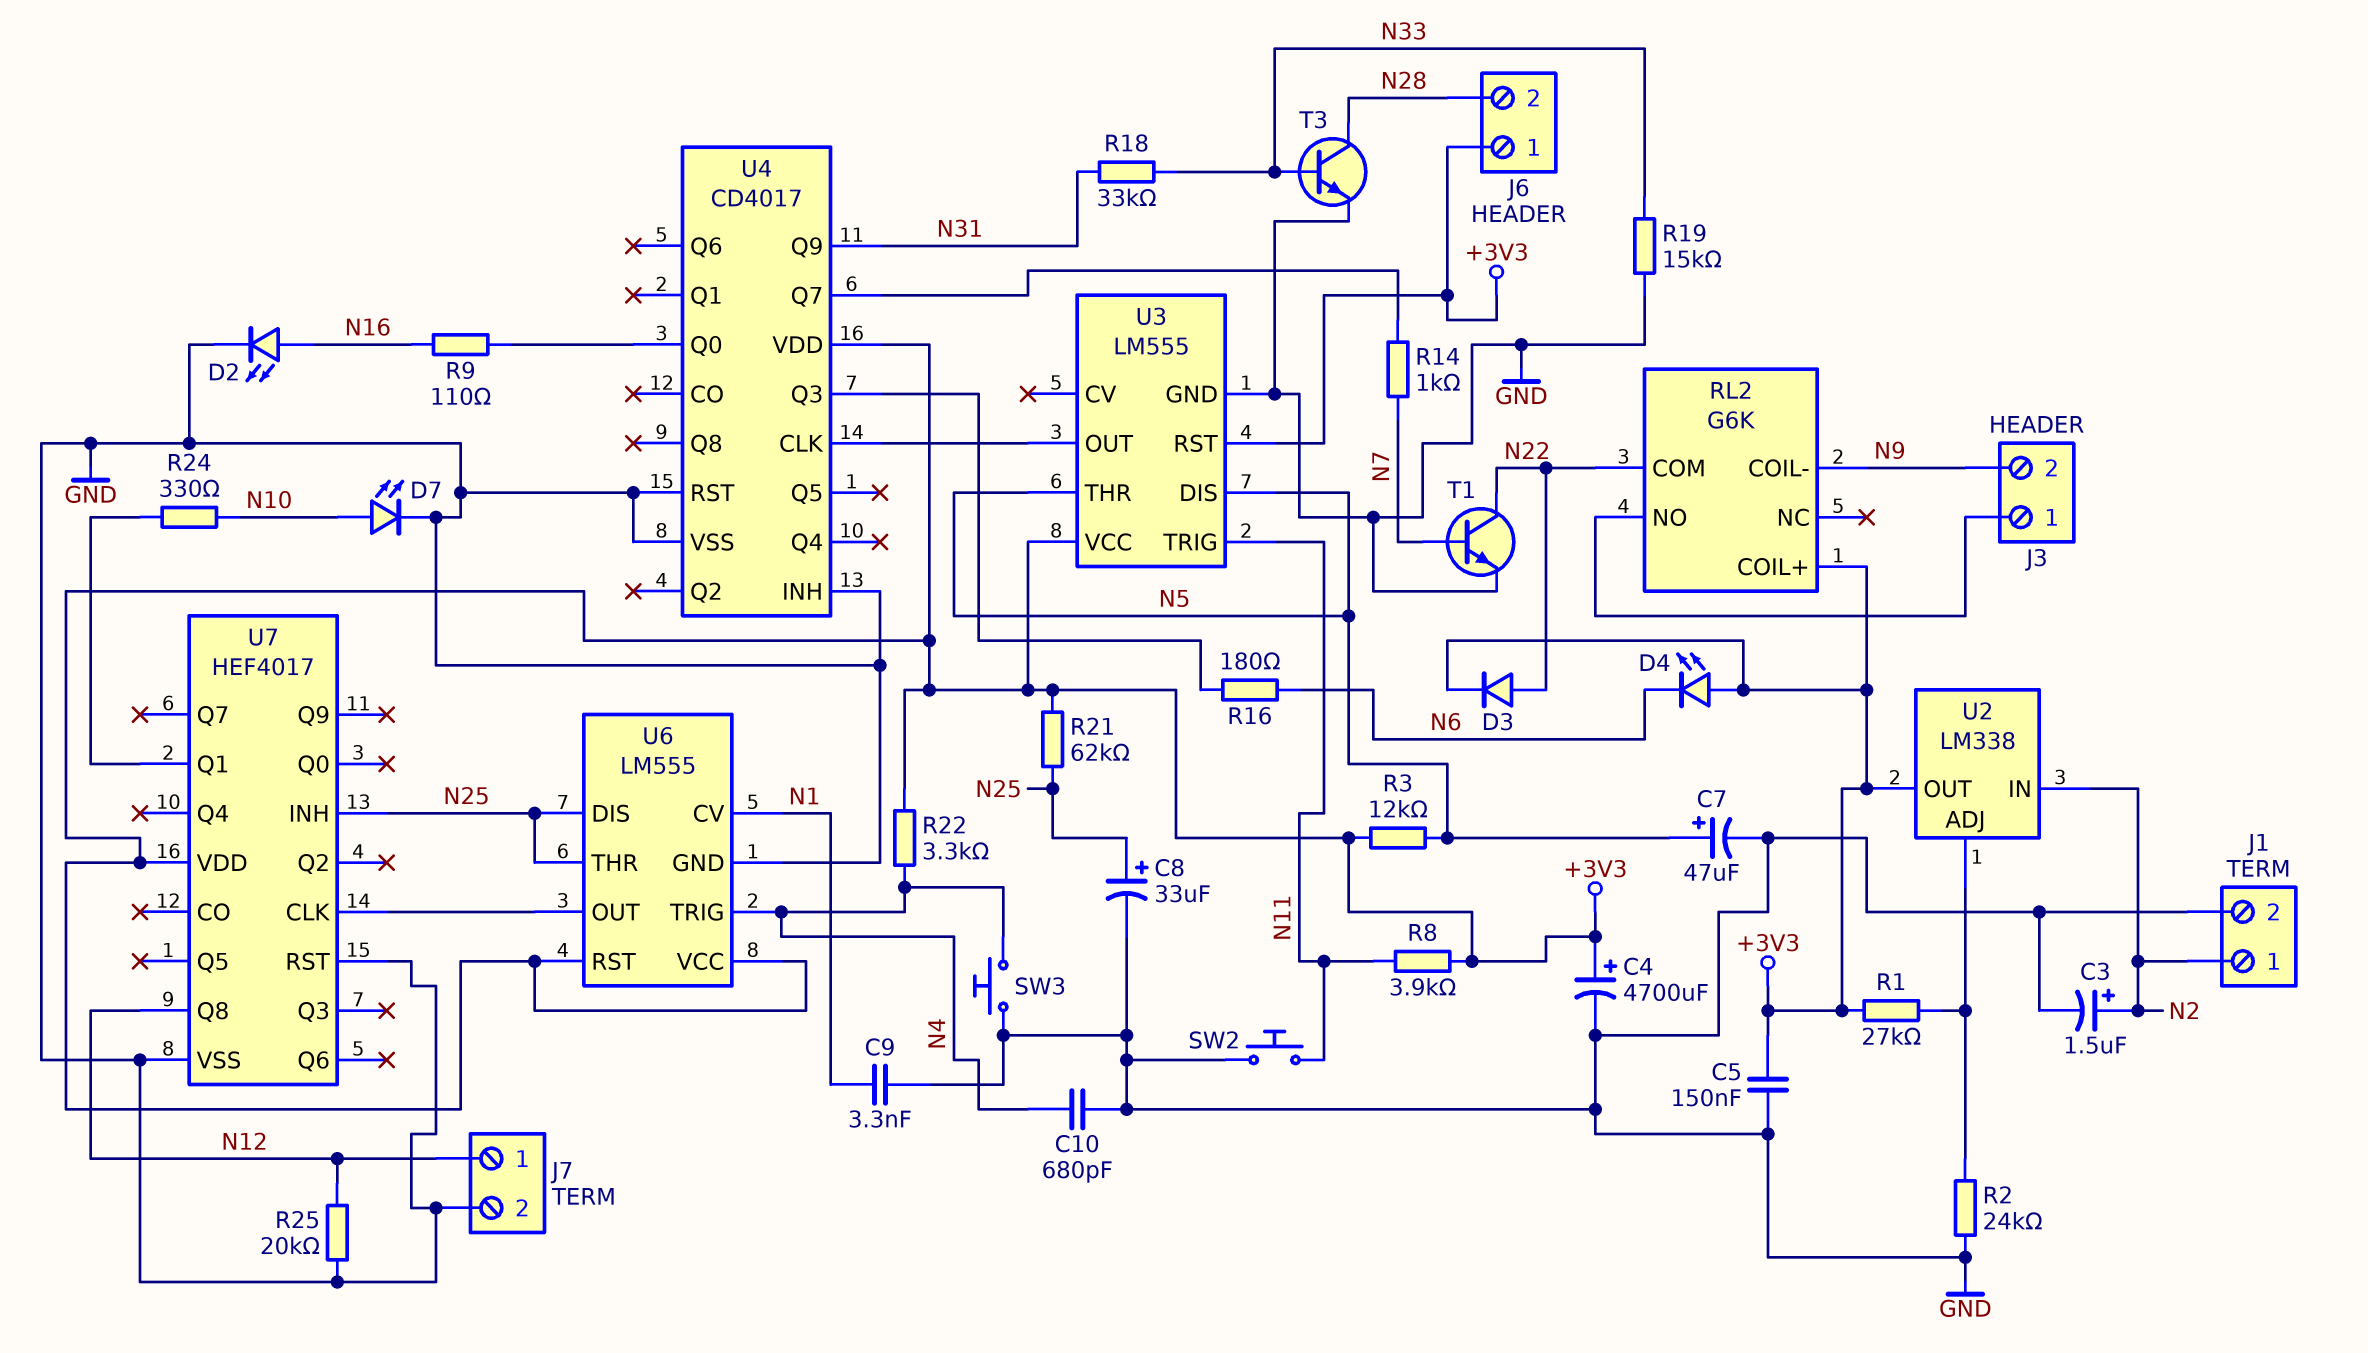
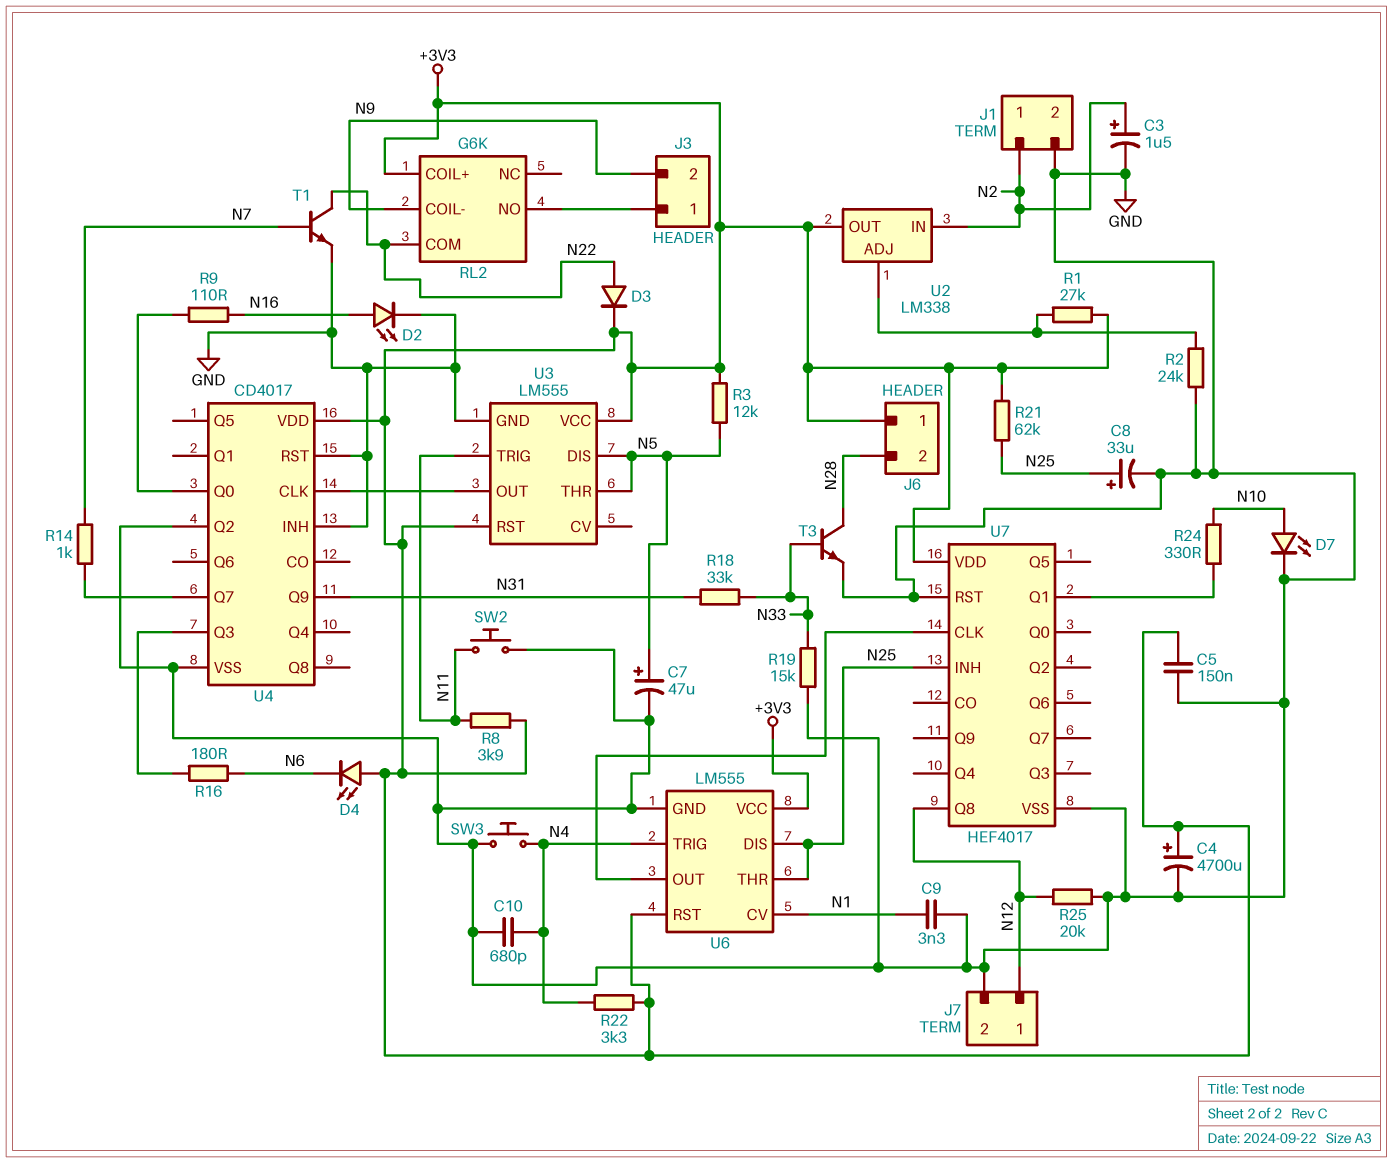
U4 pin Q2: none -> GND

